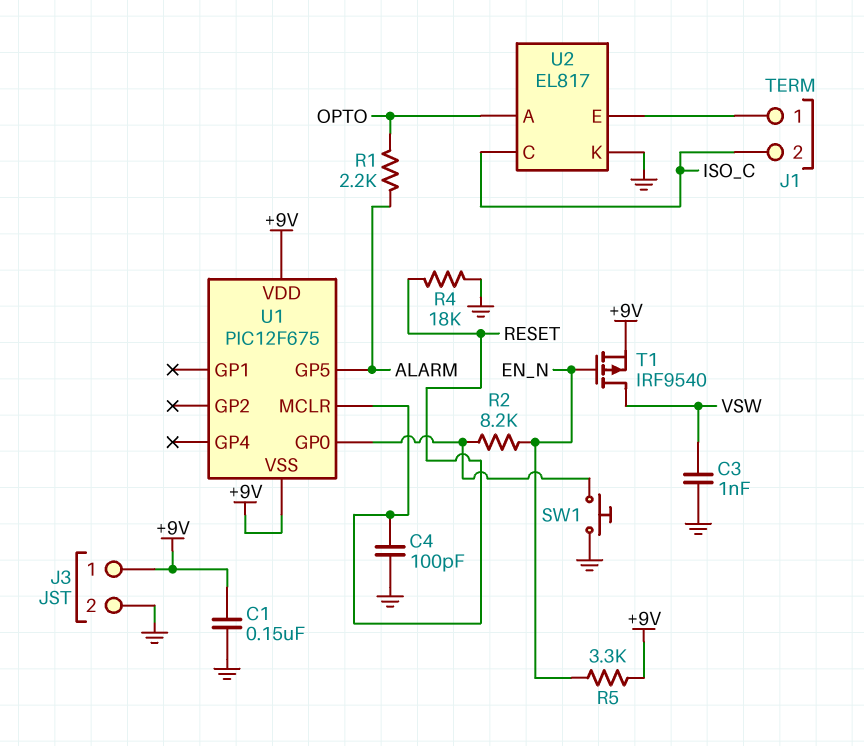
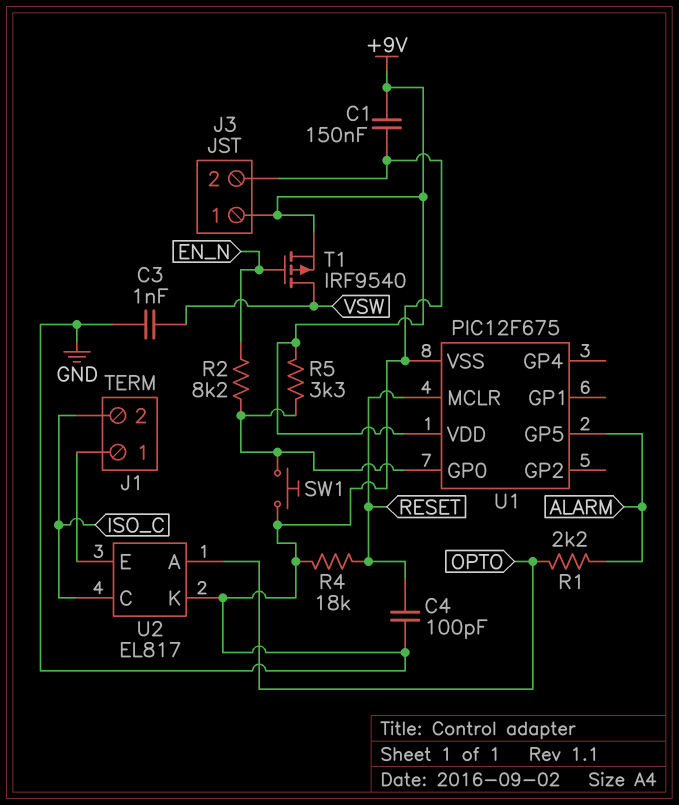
R5: 3.3k (+9V, EN_N) -> 3.3k (+9V, U1/GP0)
U1 pin VSS: +9V -> GND

